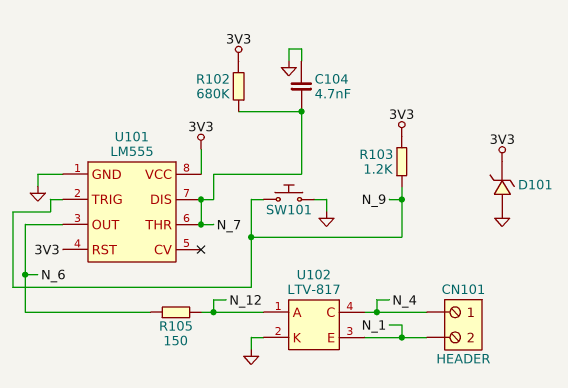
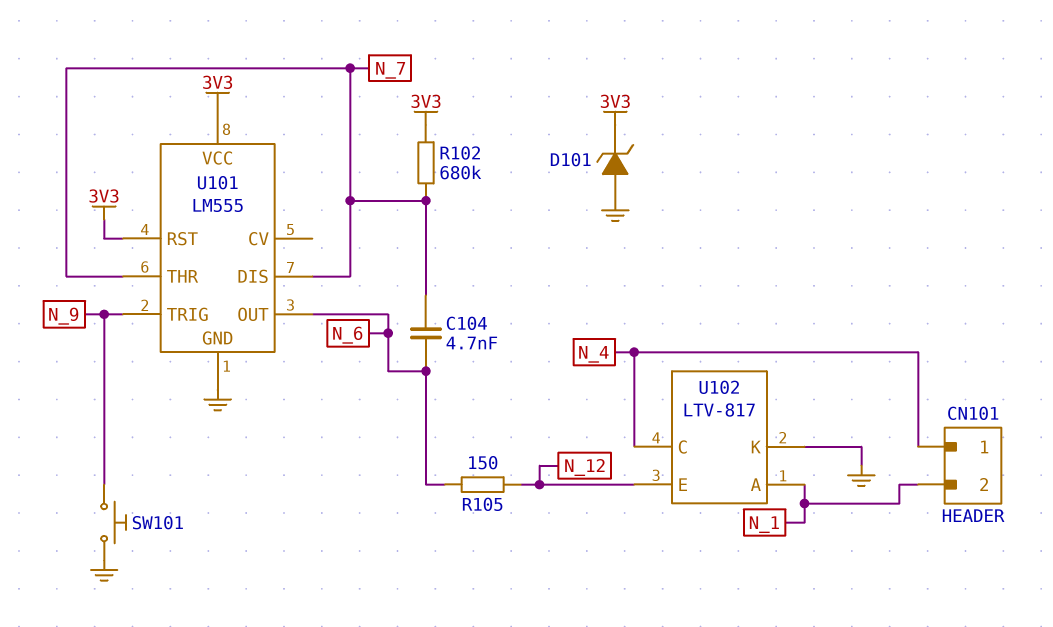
C104: 4.7nF (GND, N_7) -> 4.7nF (N_6, N_7)
R103: 1.2k (3V3, N_9) -> none
U102 pin A: N_12 -> N_1
U102 pin E: N_1 -> N_12

